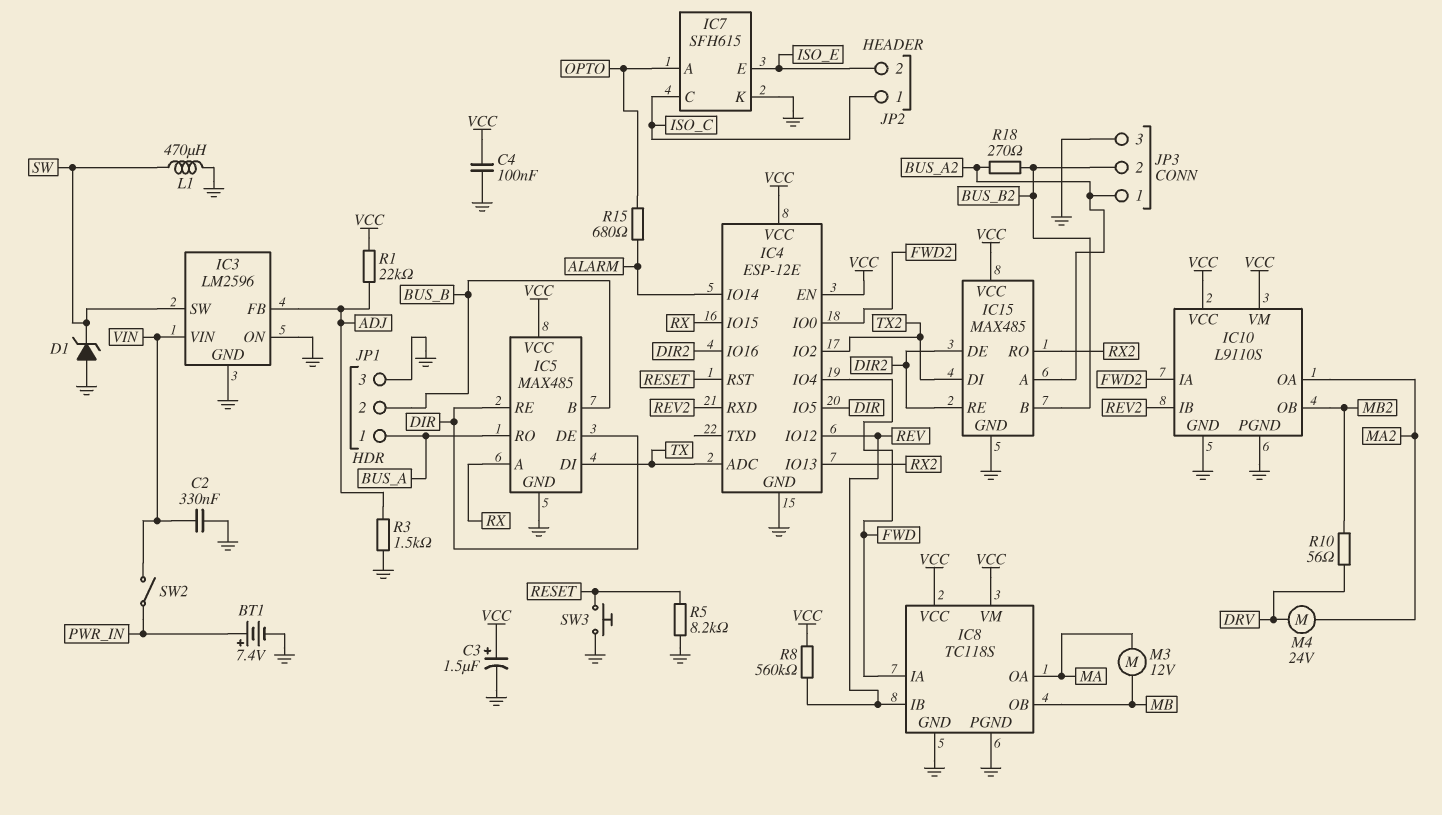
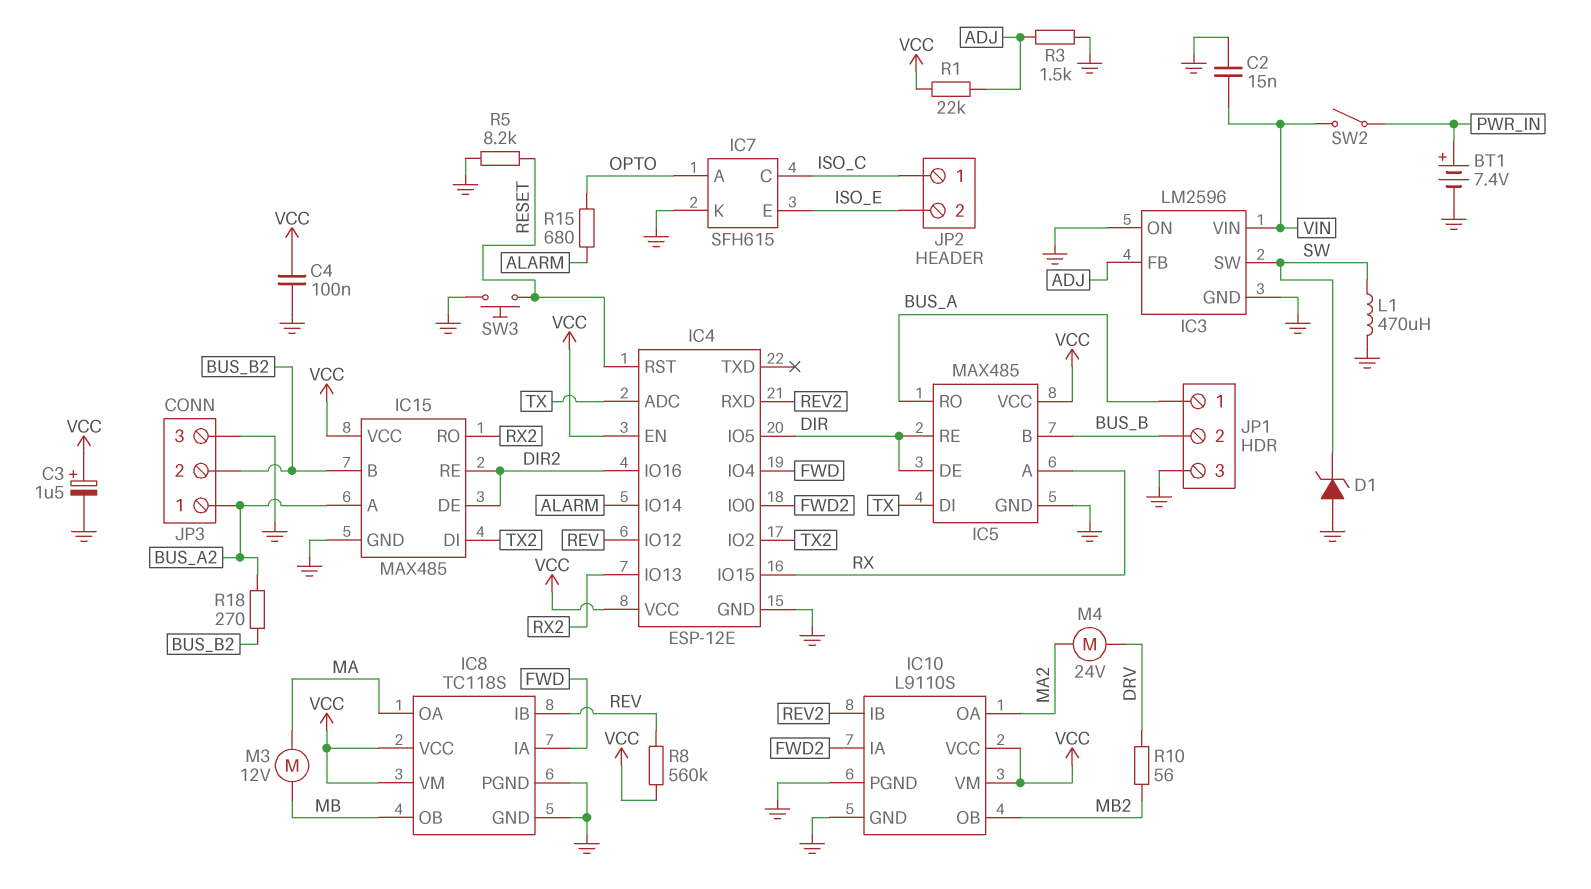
C2: 330nF (GND, VIN) -> 15nF (GND, VIN)

